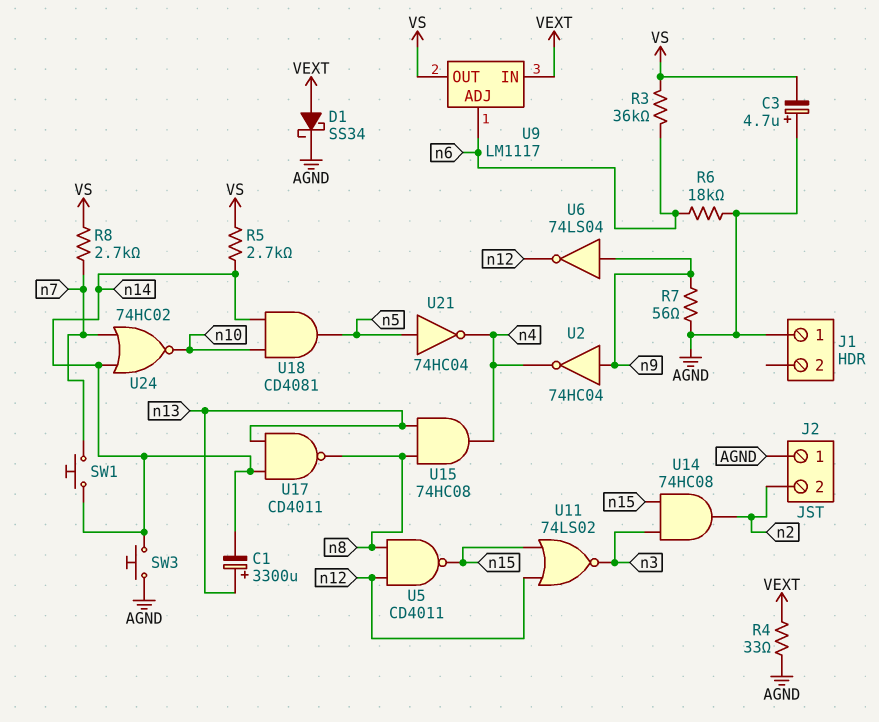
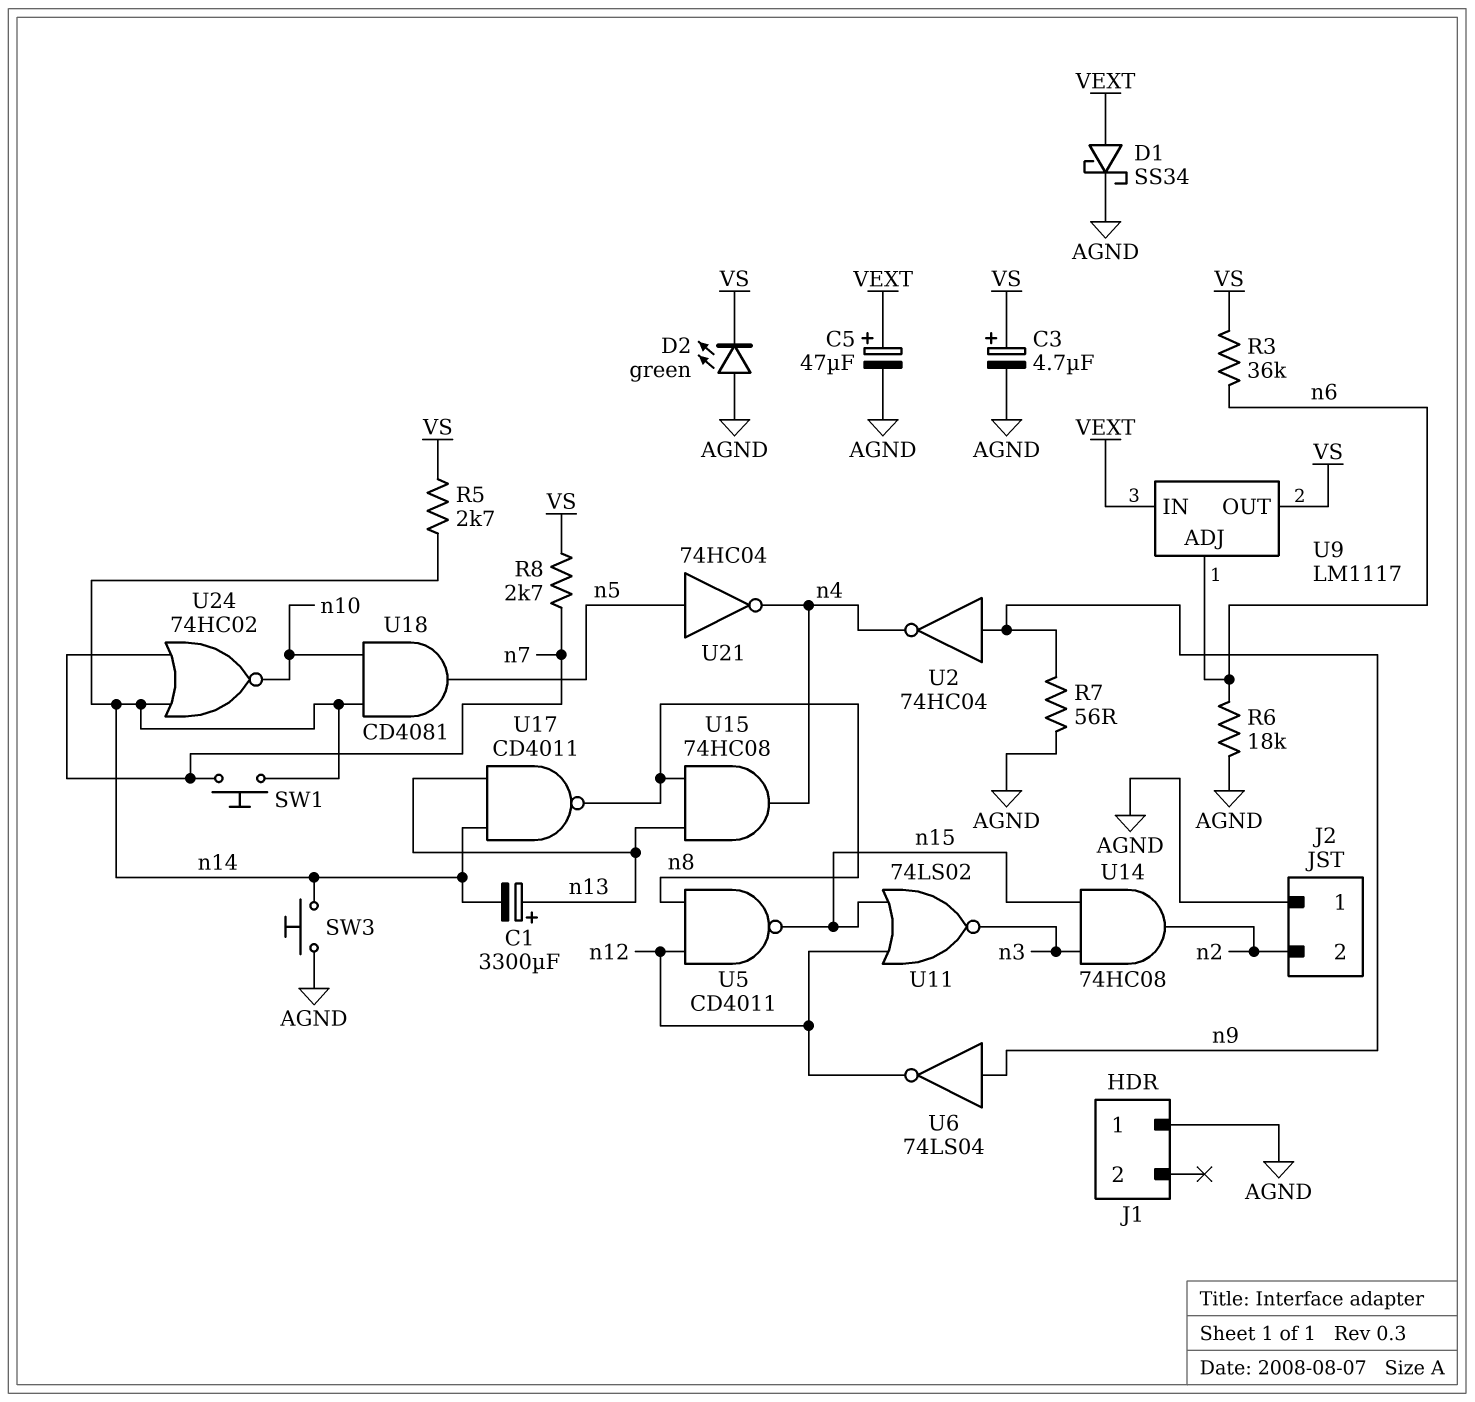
C3: 4.7uF (plus AGND, minus VS) -> 4.7uF (plus VS, minus AGND)
C5: none -> 47uF (plus VEXT, minus AGND)
D2: none -> LED green (A AGND, K VS)
R4: 33 (AGND, VEXT) -> none

